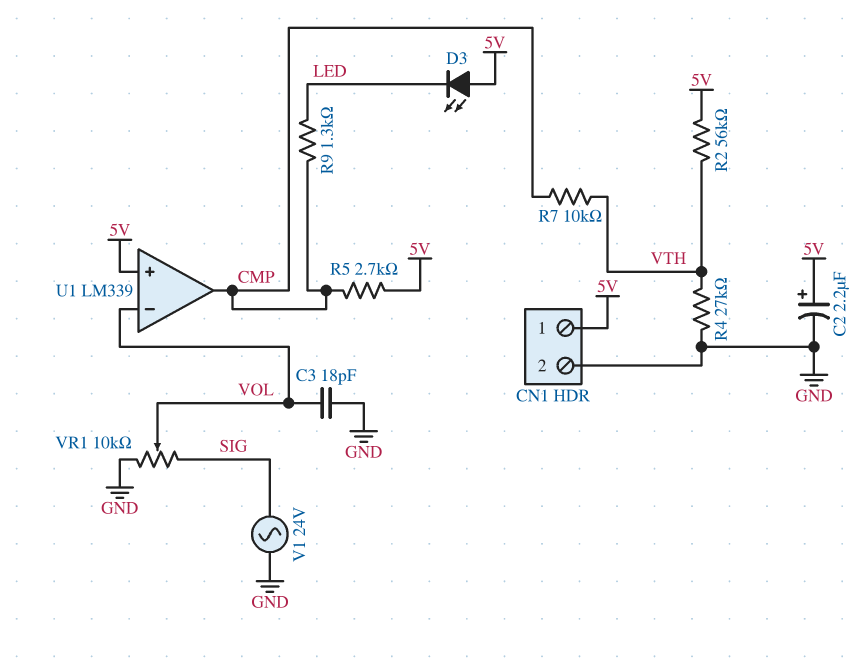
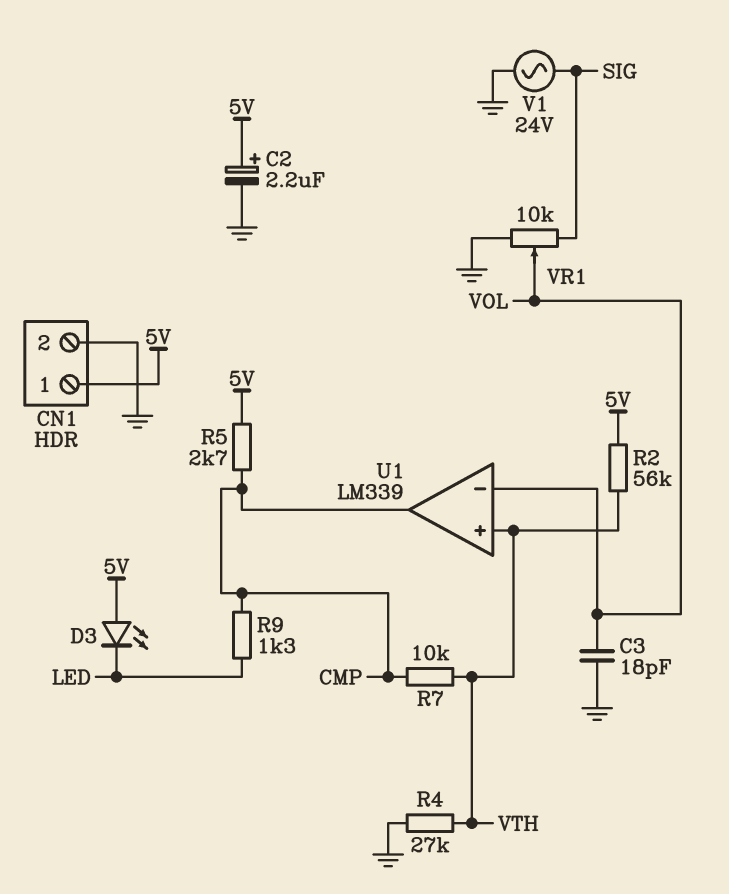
U1 pin in+: 5V -> VTH

